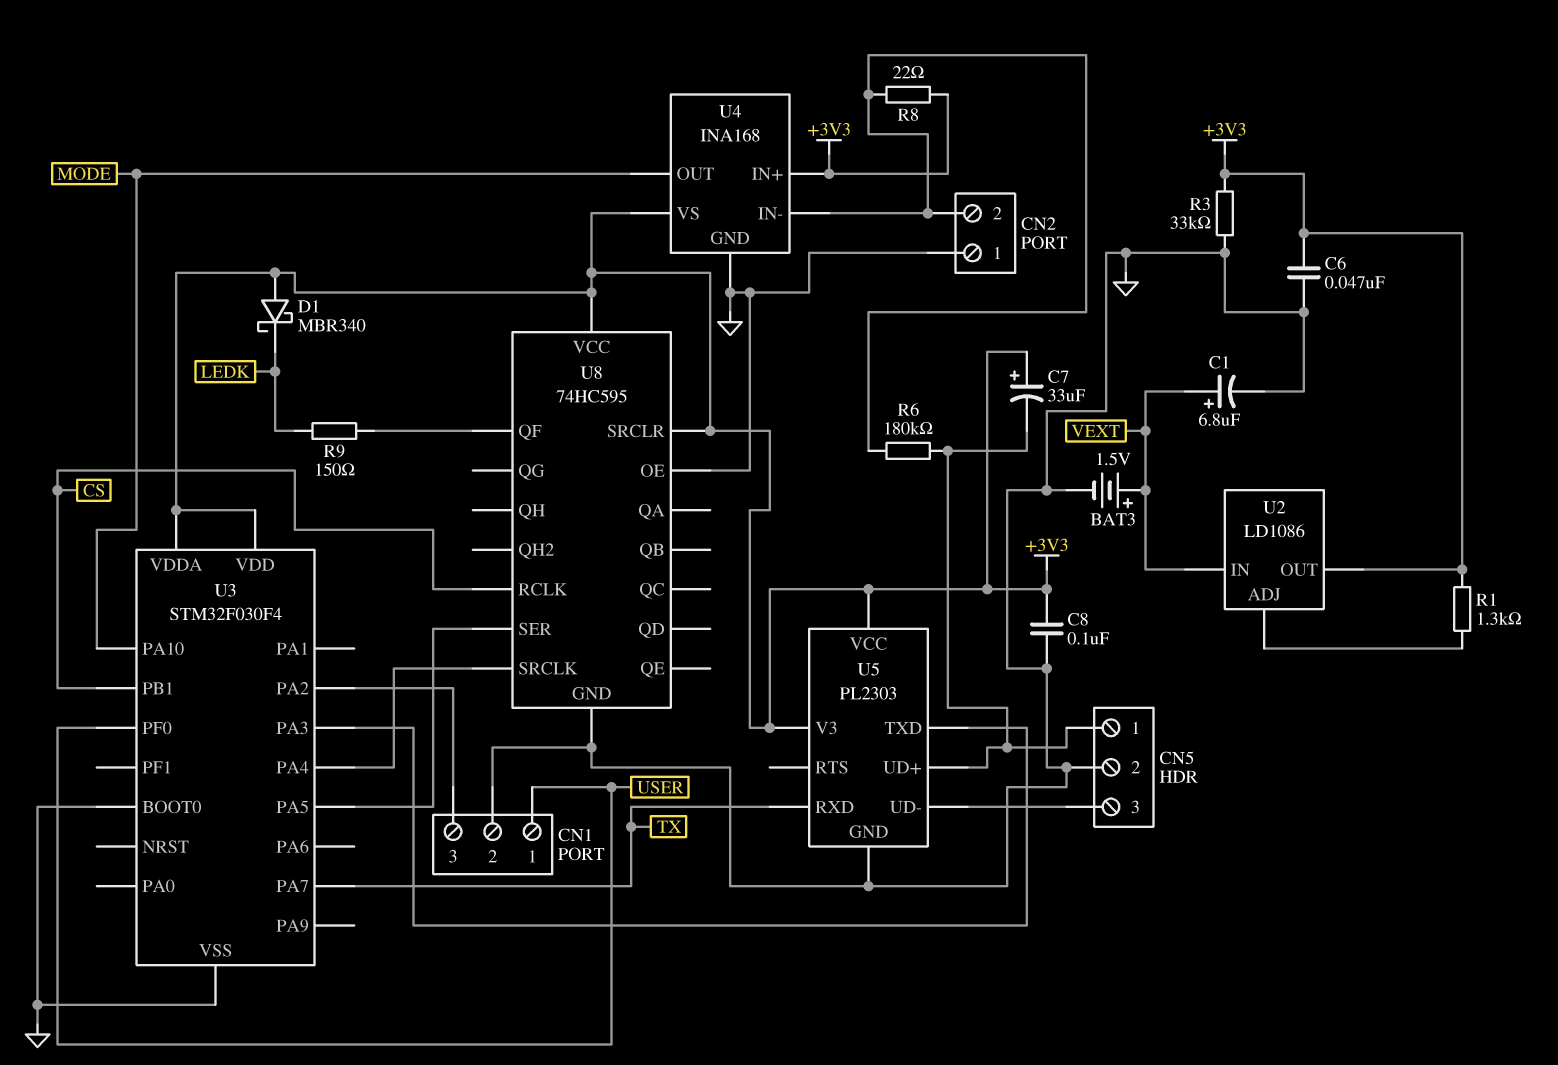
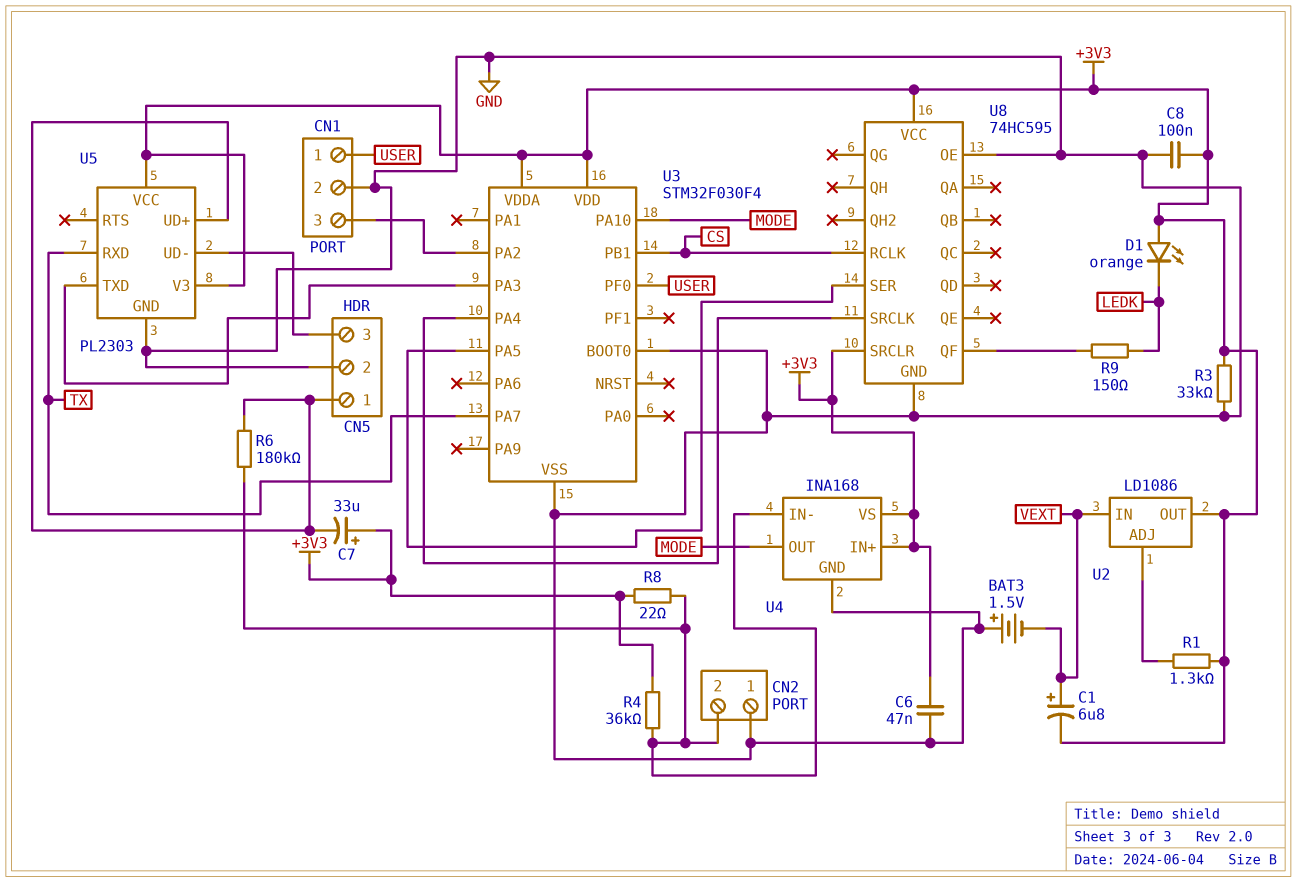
BAT3: 1.5V (plus VEXT, minus GND) -> 1.5V (plus GND, minus VEXT)
C1: 6.8uF (plus VEXT, minus GND) -> 6.8uF (plus VEXT, minus +3V3)
D1: schottky MBR340 (A +3V3, K LEDK) -> LED orange (A +3V3, K LEDK)
R4: none -> 36k (+3V3, CN2/2)

